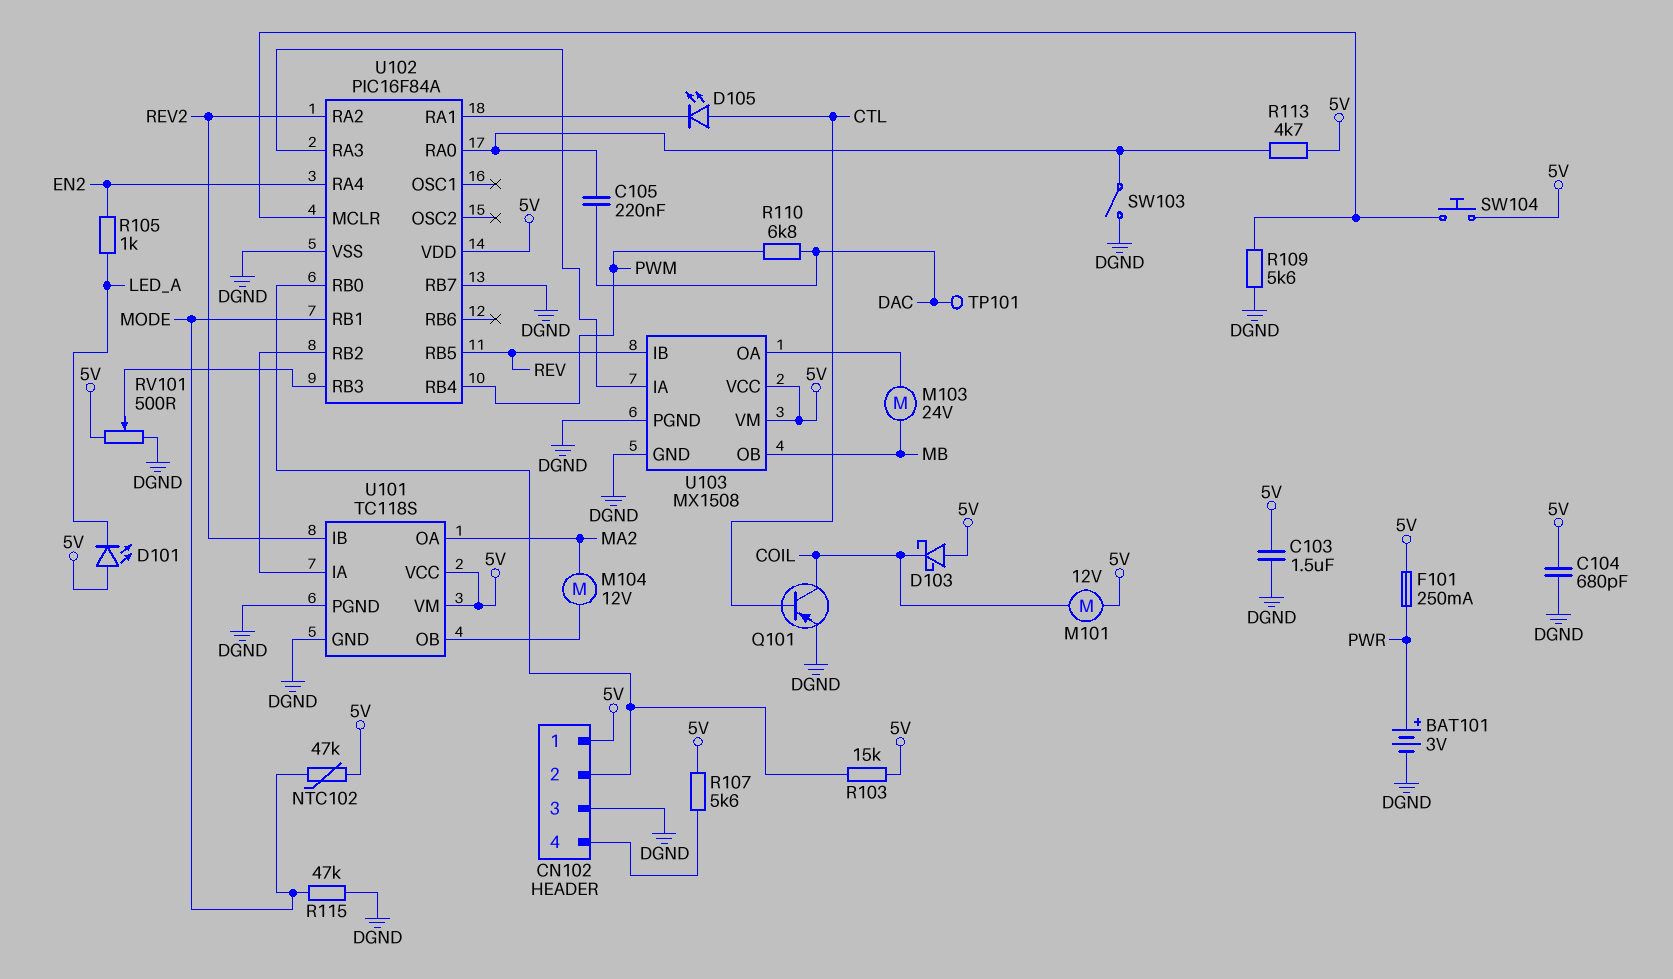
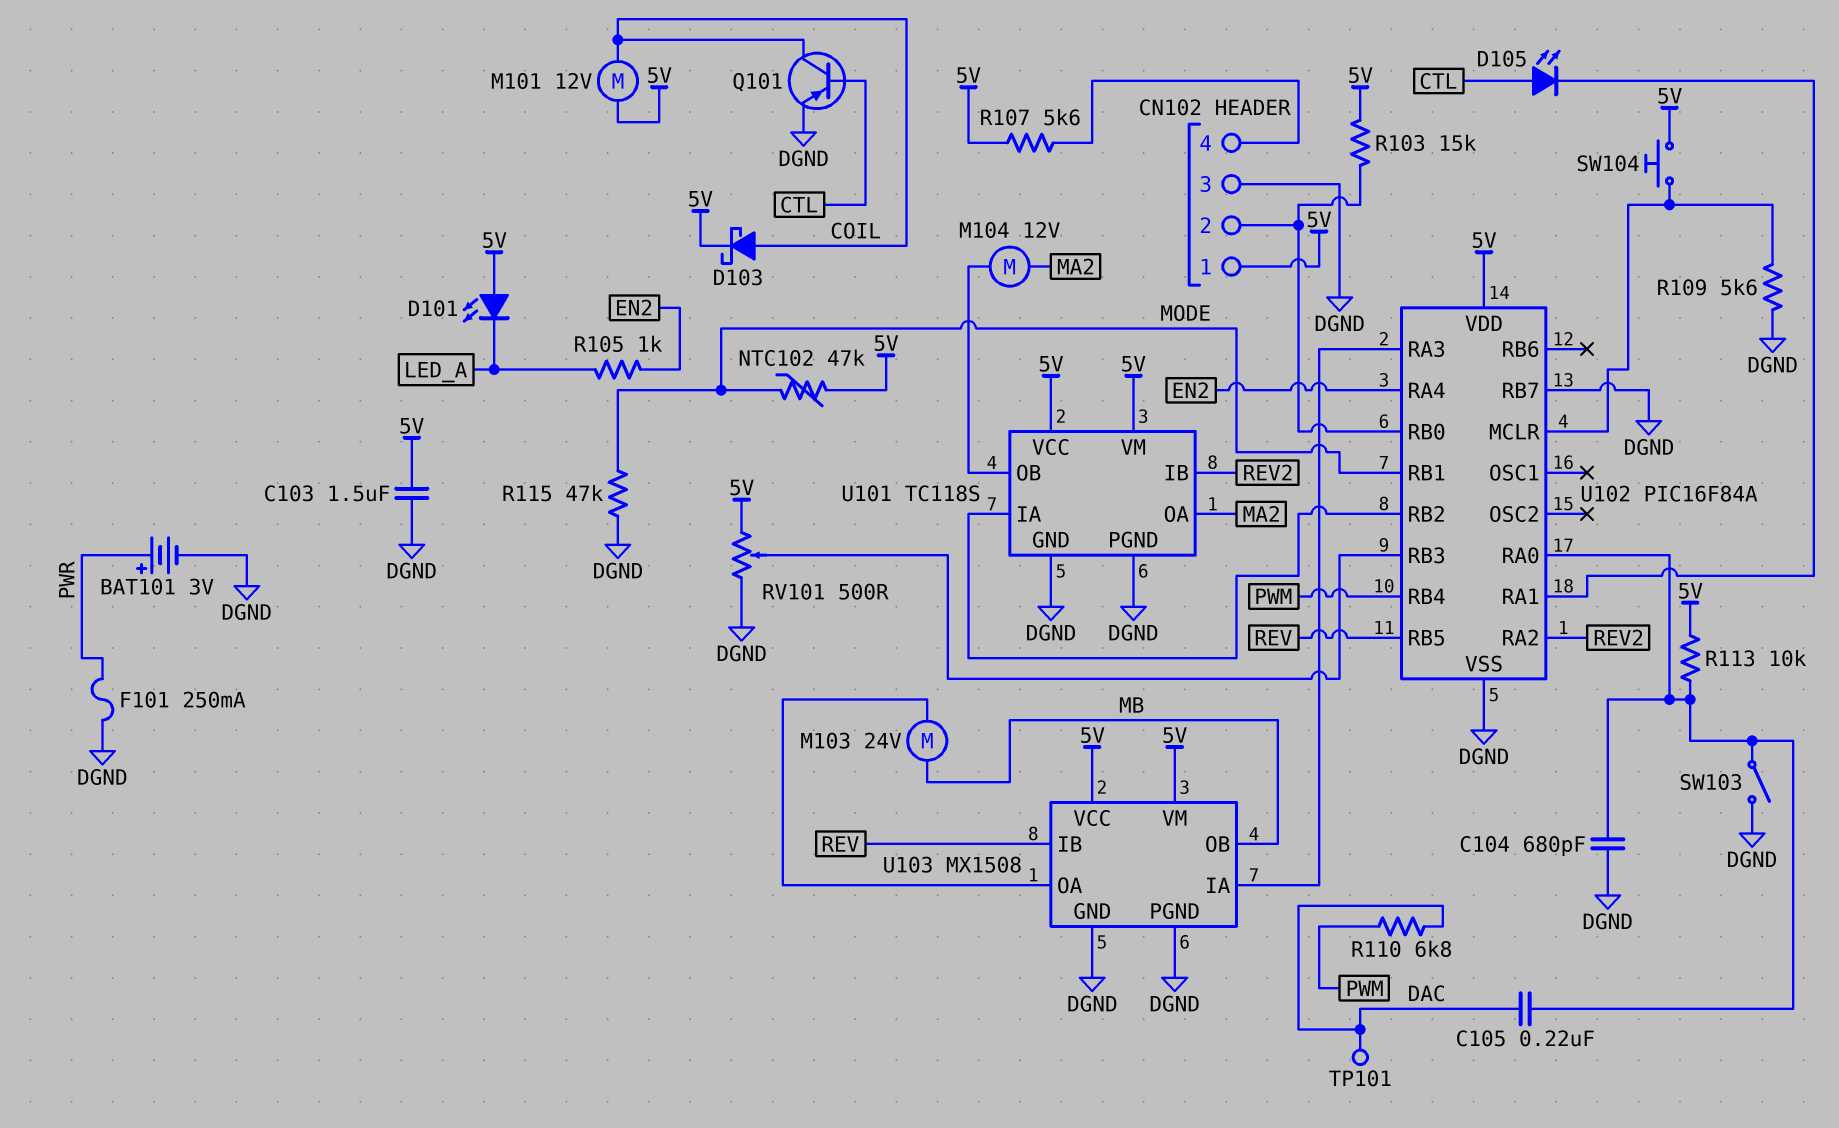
C104: 680pF (5V, DGND) -> 680pF (DGND, U102/RA0)
D103: schottky (A 5V, K COIL) -> schottky (A COIL, K 5V)
F101: 250mA (5V, PWR) -> 250mA (DGND, PWR)
R113: 4.7k (5V, U102/RA0) -> 10k (5V, U102/RA0)

